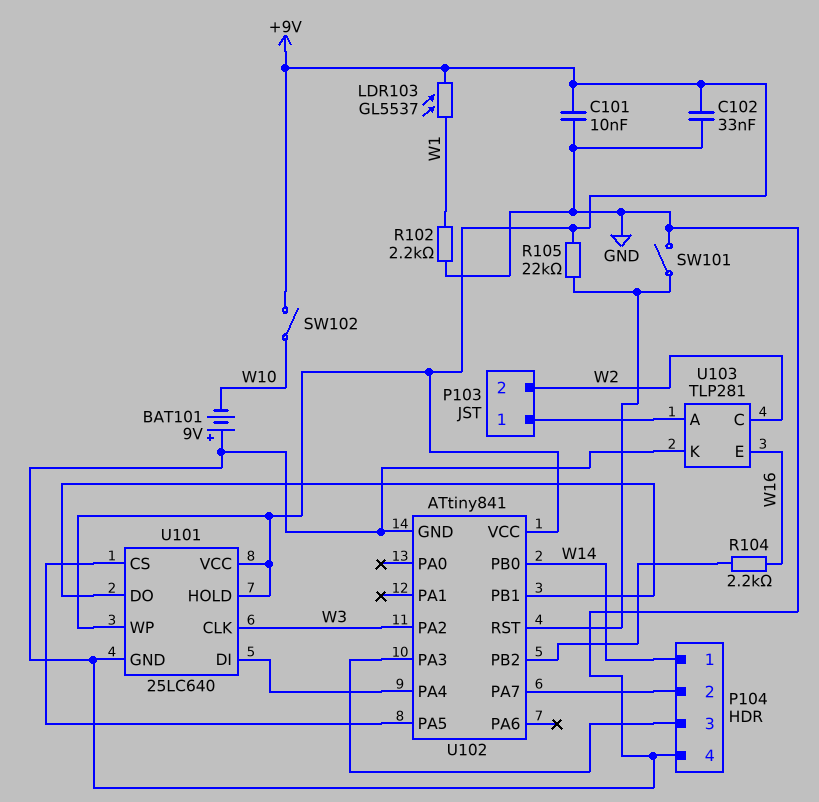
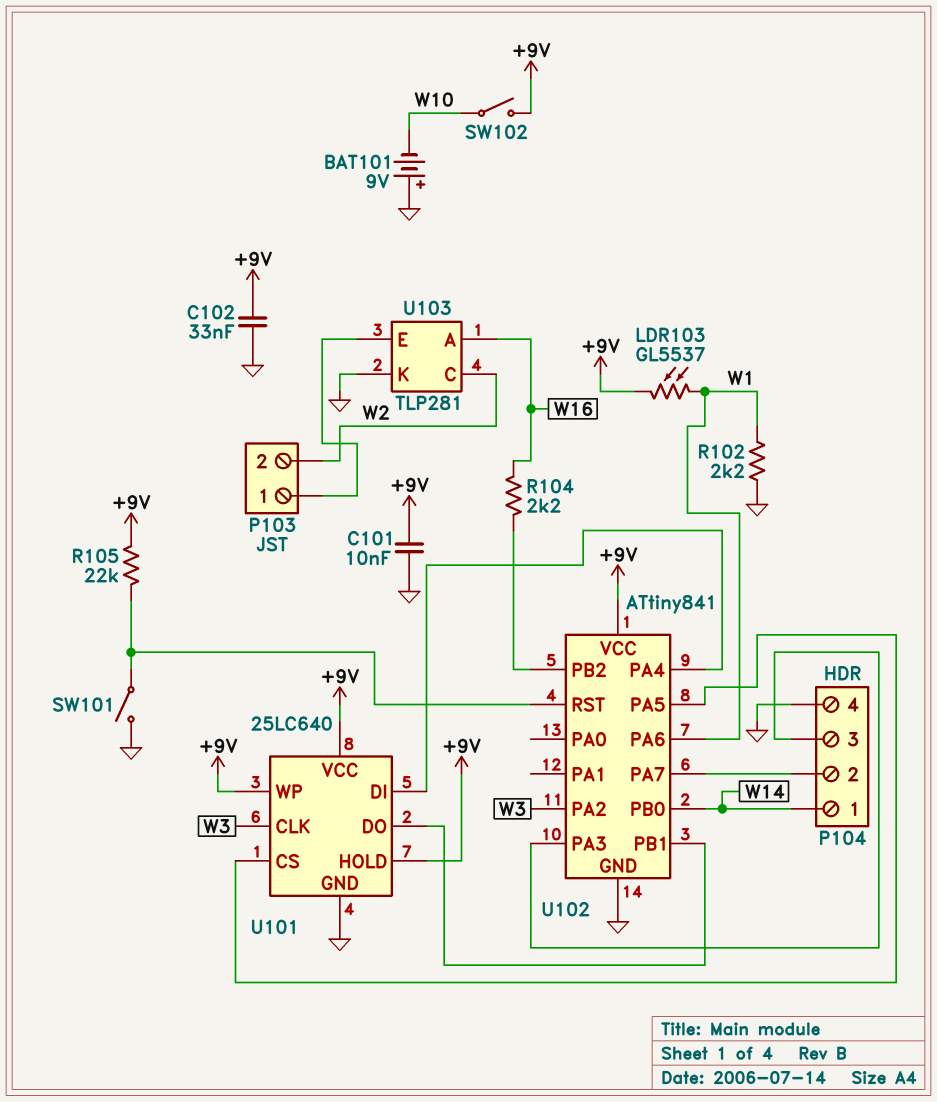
U102 pin PA6: none -> W1
U103 pin A: P103/1 -> W16
U103 pin E: W16 -> P103/1

